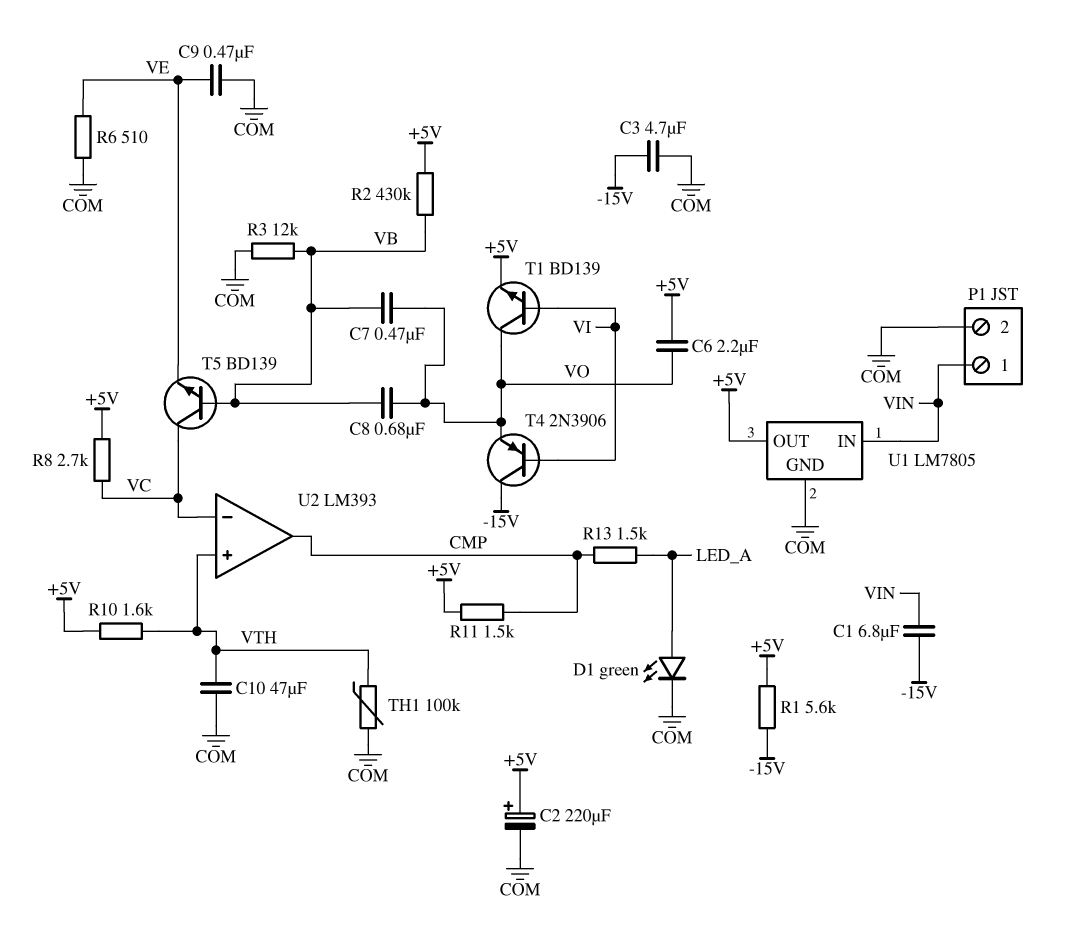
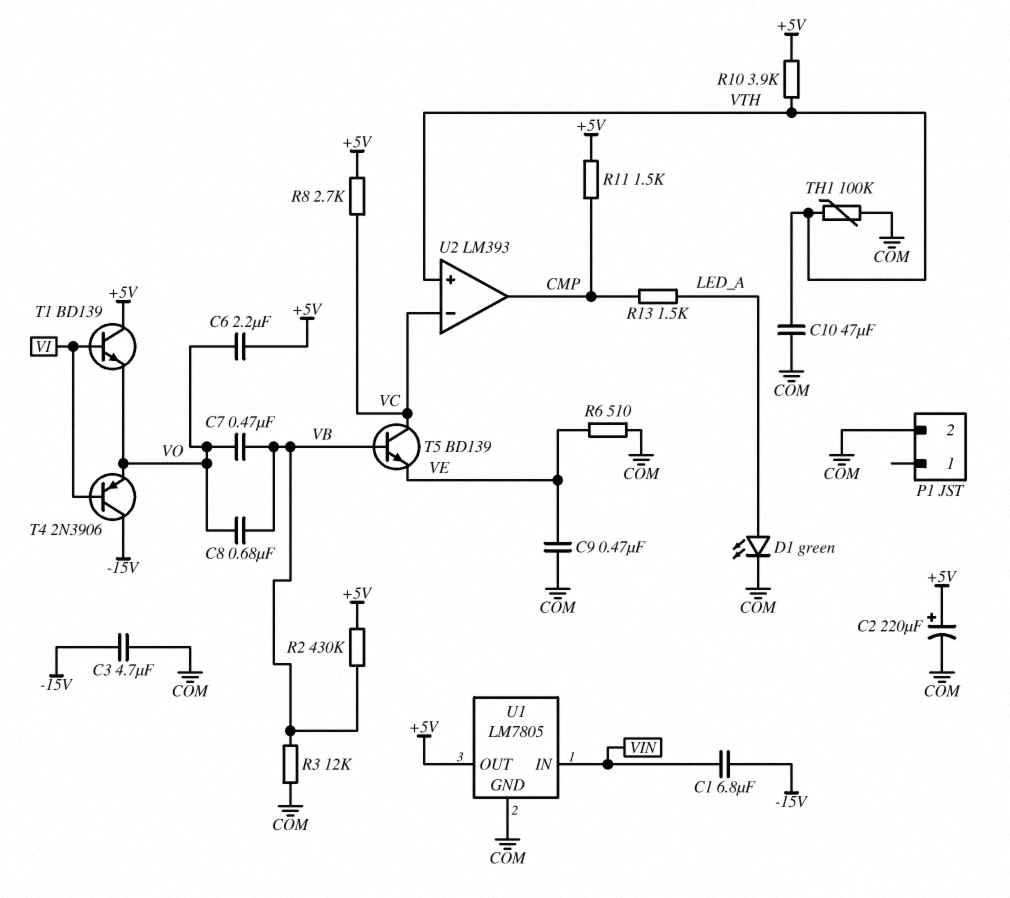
P1 pin 1: VIN -> none
R1: 5.6k (+5V, -15V) -> none
R10: 1.6k (+5V, VTH) -> 3.9k (+5V, VTH)
T1: NPN BD139 (B VI, C VO, E +5V) -> NPN BD139 (B VI, C +5V, E VO)

